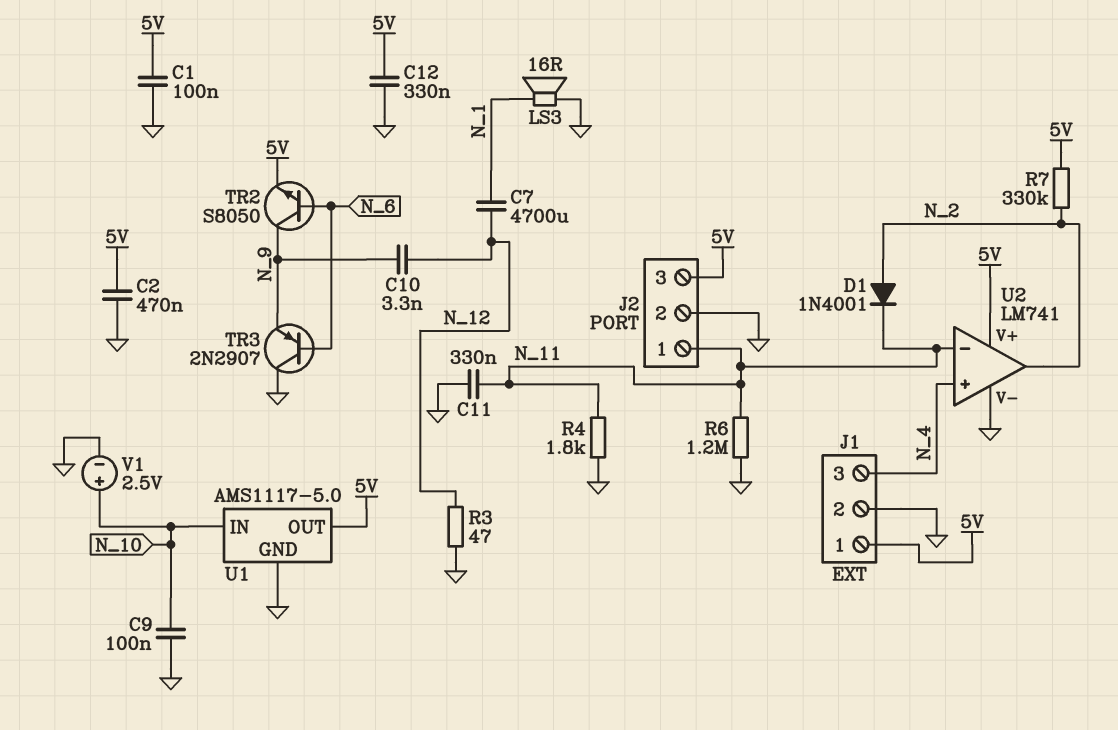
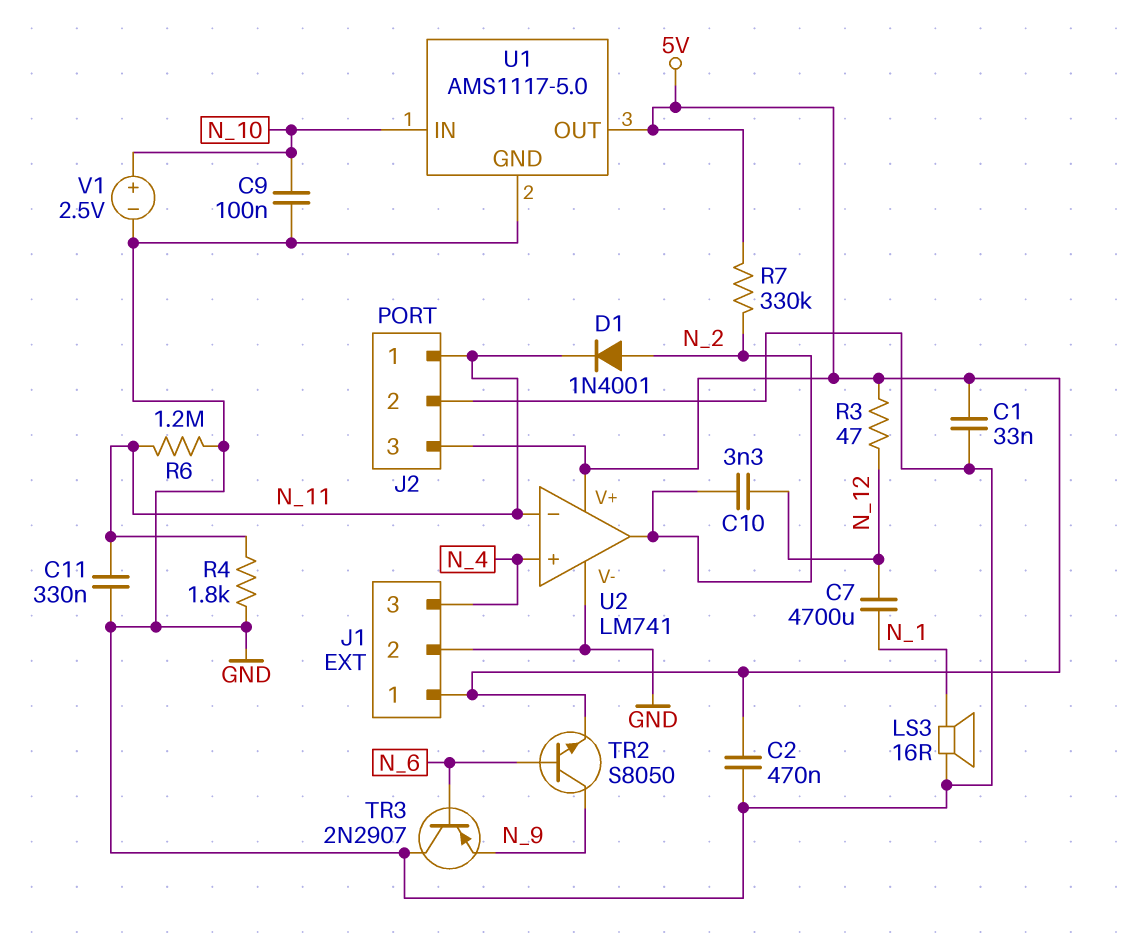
C1: 100nF (5V, GND) -> 33nF (5V, GND)
C10: 3.3nF (N_9, N_12) -> 3.3nF (N_2, N_12)
C12: 330nF (5V, GND) -> none
R3: 47 (GND, N_12) -> 47 (5V, N_12)

